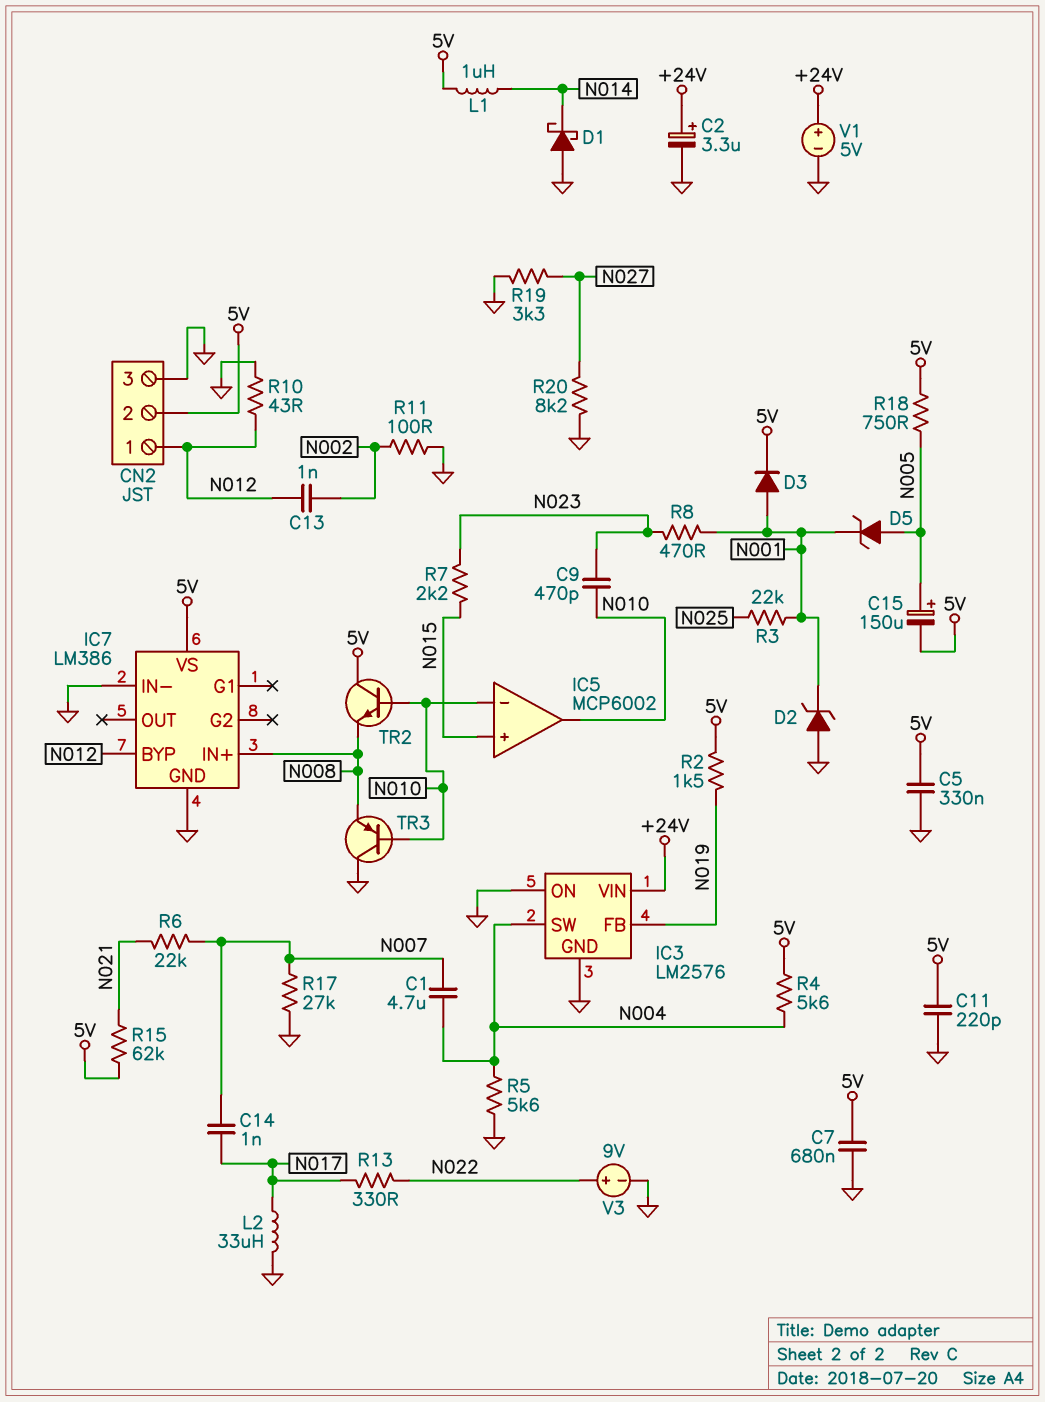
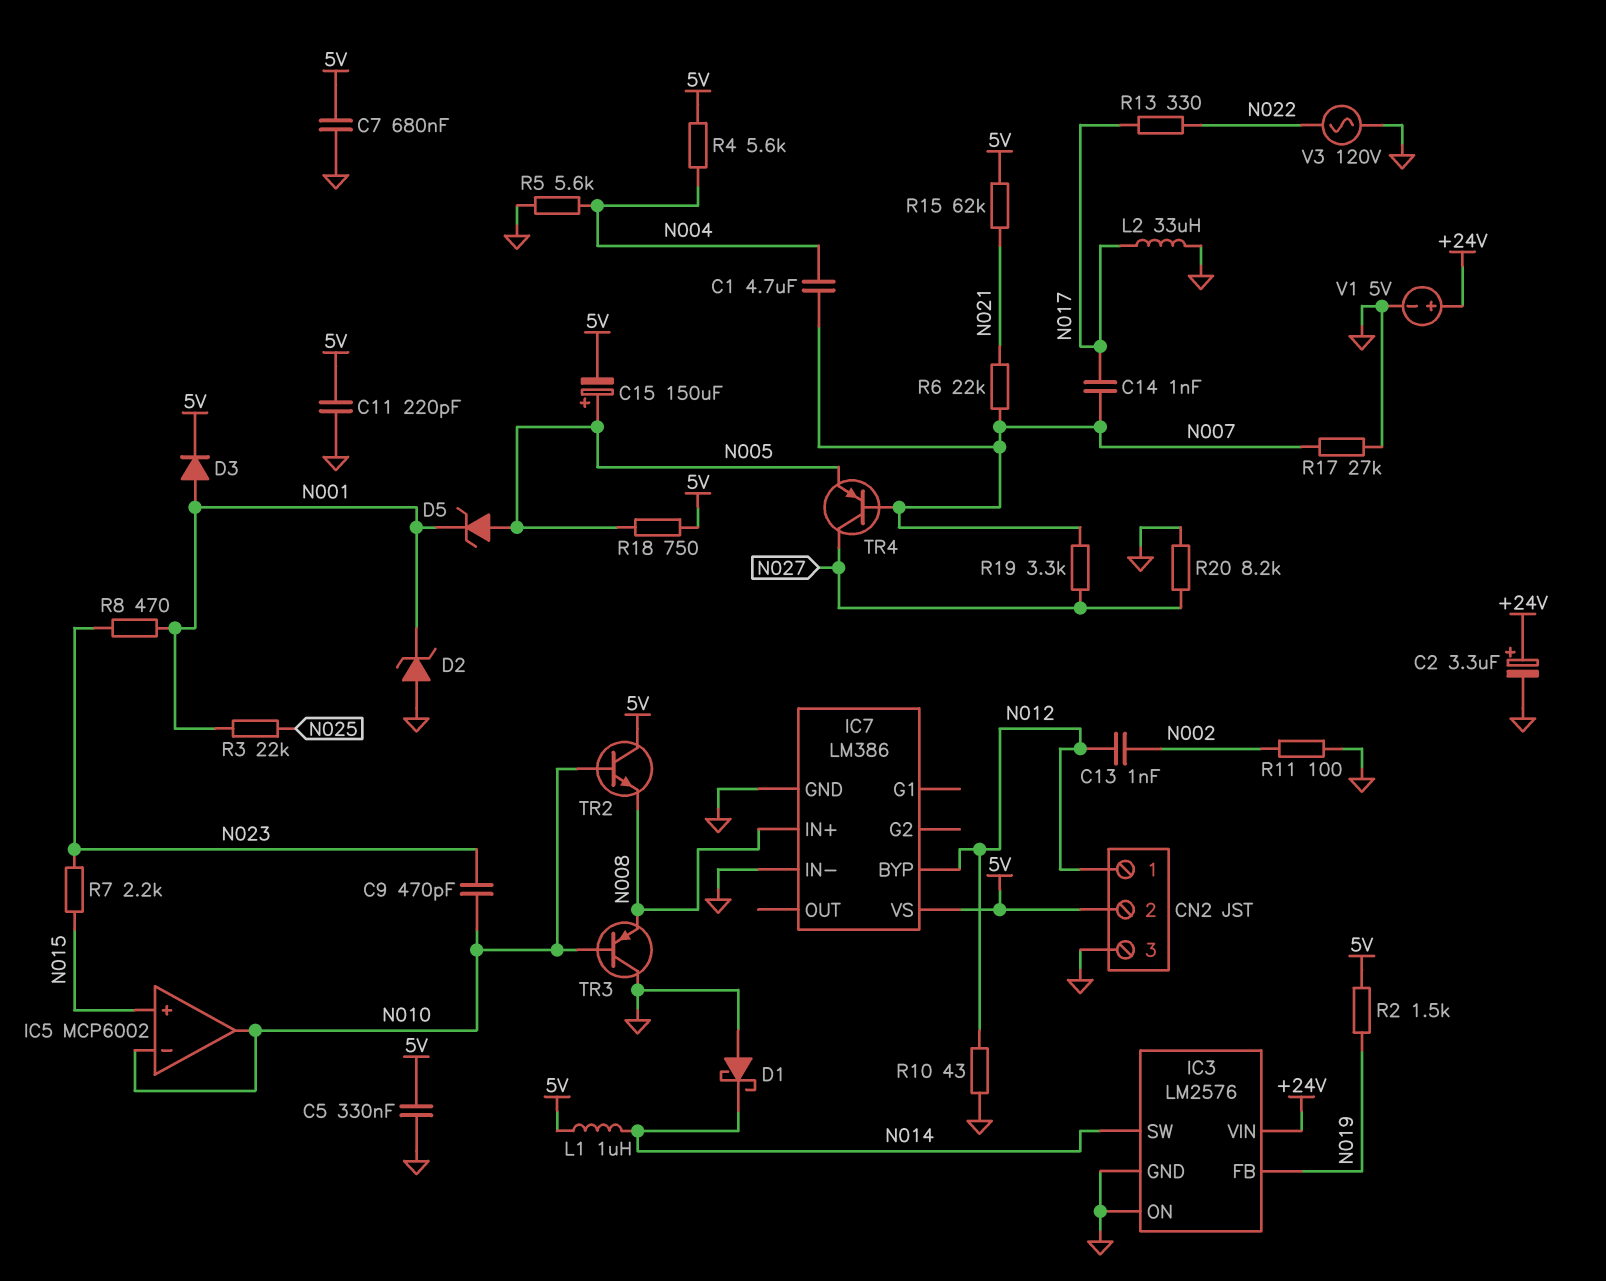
IC3 pin SW: N004 -> N014
R19: 3.3k (GND, N027) -> 3.3k (N007, N027)
TR4: none -> PNP (B N007, C N027, E N005)
V3: 9V (plus N022, minus GND) -> AC 120V (GND, N022)

